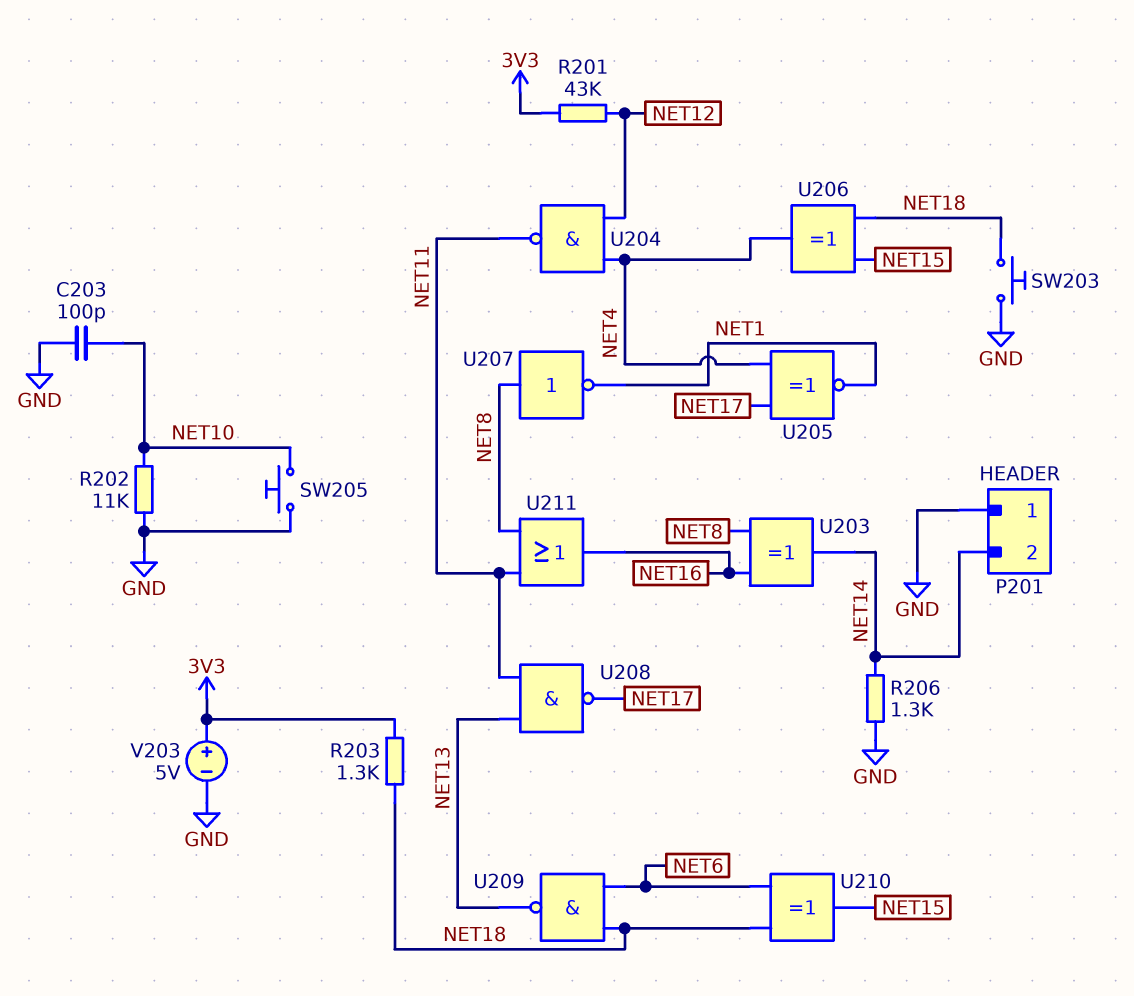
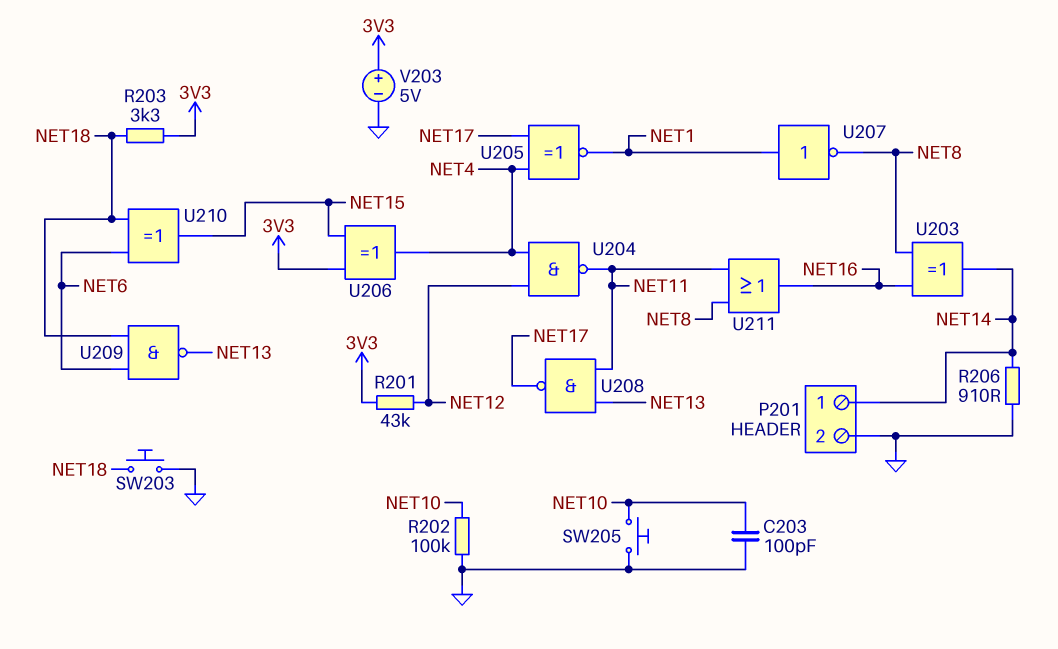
P201 pin 1: GND -> NET14
P201 pin 2: NET14 -> GND
R202: 11k (GND, NET10) -> 100k (GND, NET10)
R203: 1.3k (3V3, NET18) -> 3.3k (3V3, NET18)
R206: 1.3k (GND, NET14) -> 910 (GND, NET14)
U206: XOR (in NET15, in NET18, out NET4) -> XOR (in 3V3, in NET15, out NET4)
U207: NOT (in NET8, out NET1) -> NOT (in NET1, out NET8)

